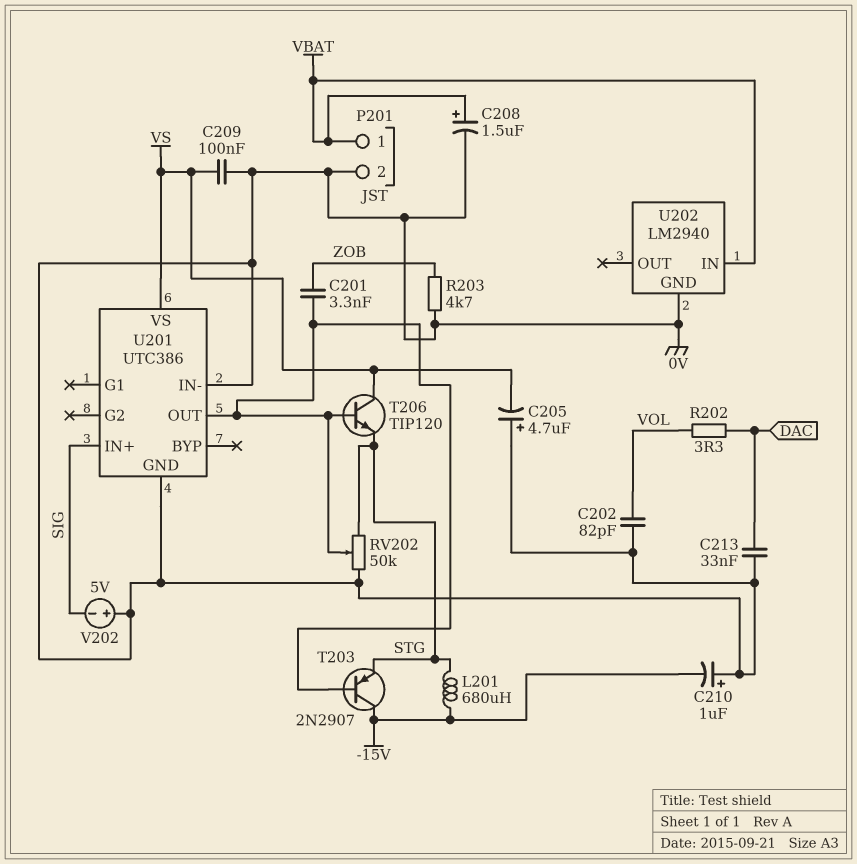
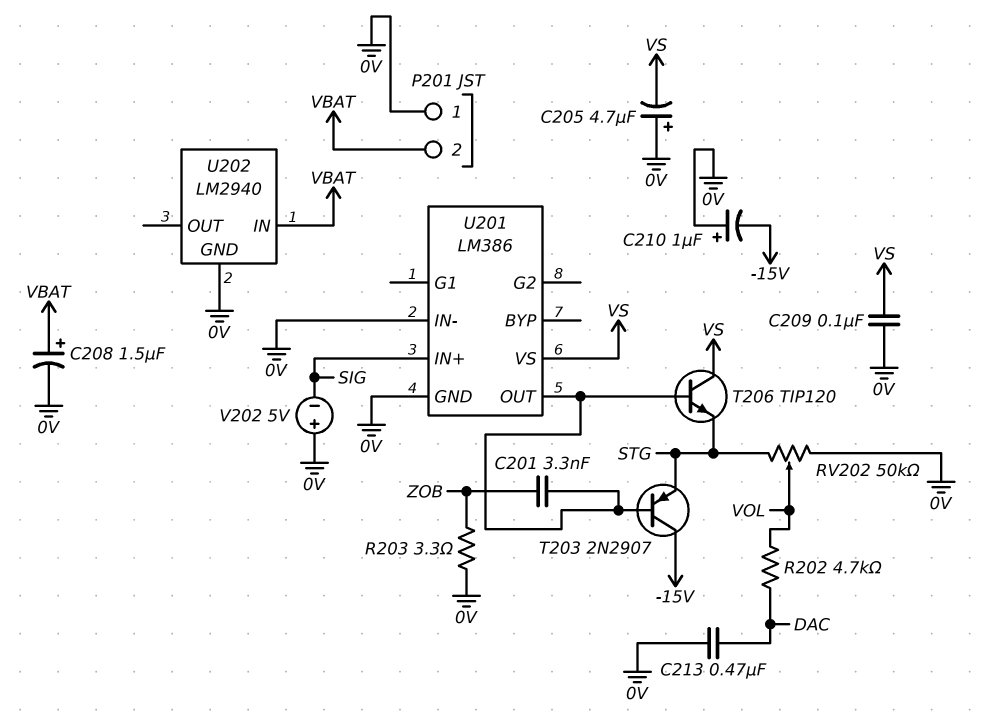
C202: 82pF (0V, VOL) -> none
C213: 33nF (0V, DAC) -> 470nF (0V, DAC)
L201: 680uH (-15V, STG) -> none
P201 pin 1: VBAT -> 0V
P201 pin 2: 0V -> VBAT
R202: 3.3 (DAC, VOL) -> 4.7k (DAC, VOL)
R203: 4.7k (0V, ZOB) -> 3.3 (0V, ZOB)
RV202: 50k (0V, STG, wiper U201/OUT) -> 50k (0V, STG, wiper VOL)
U201: UTC386 -> LM386

